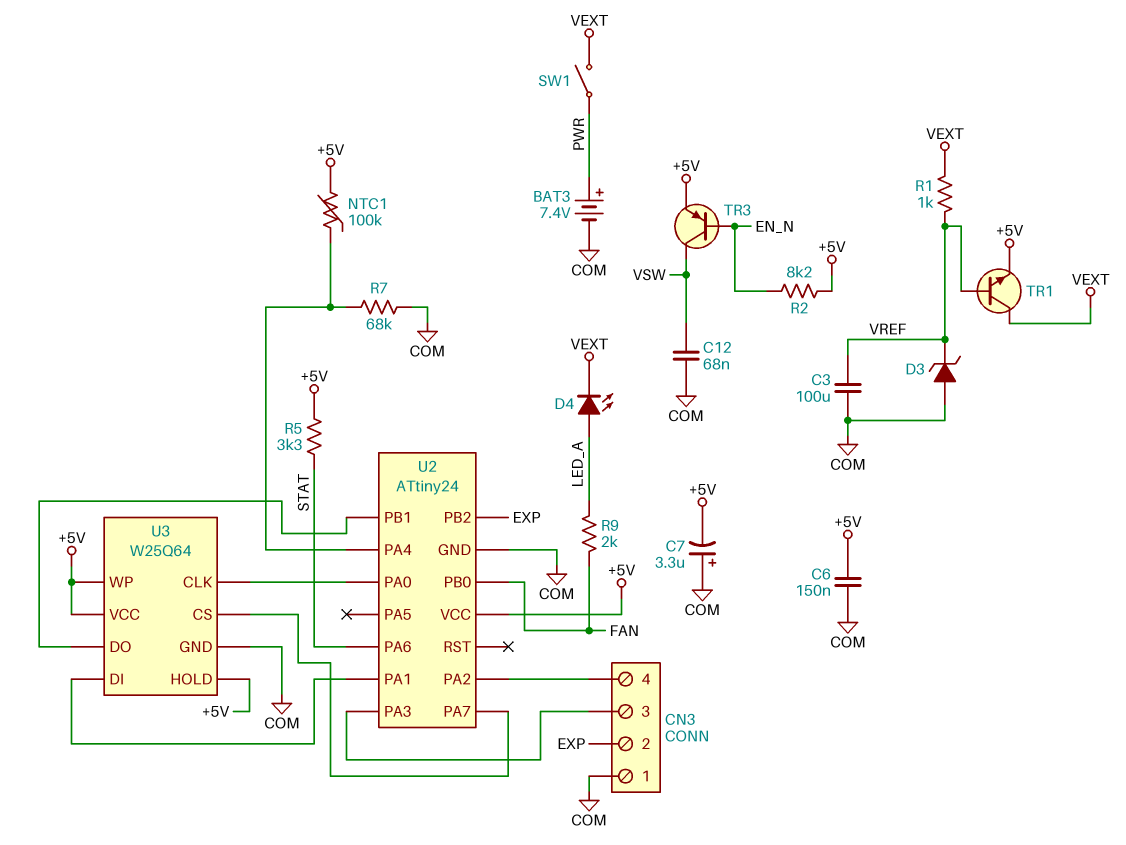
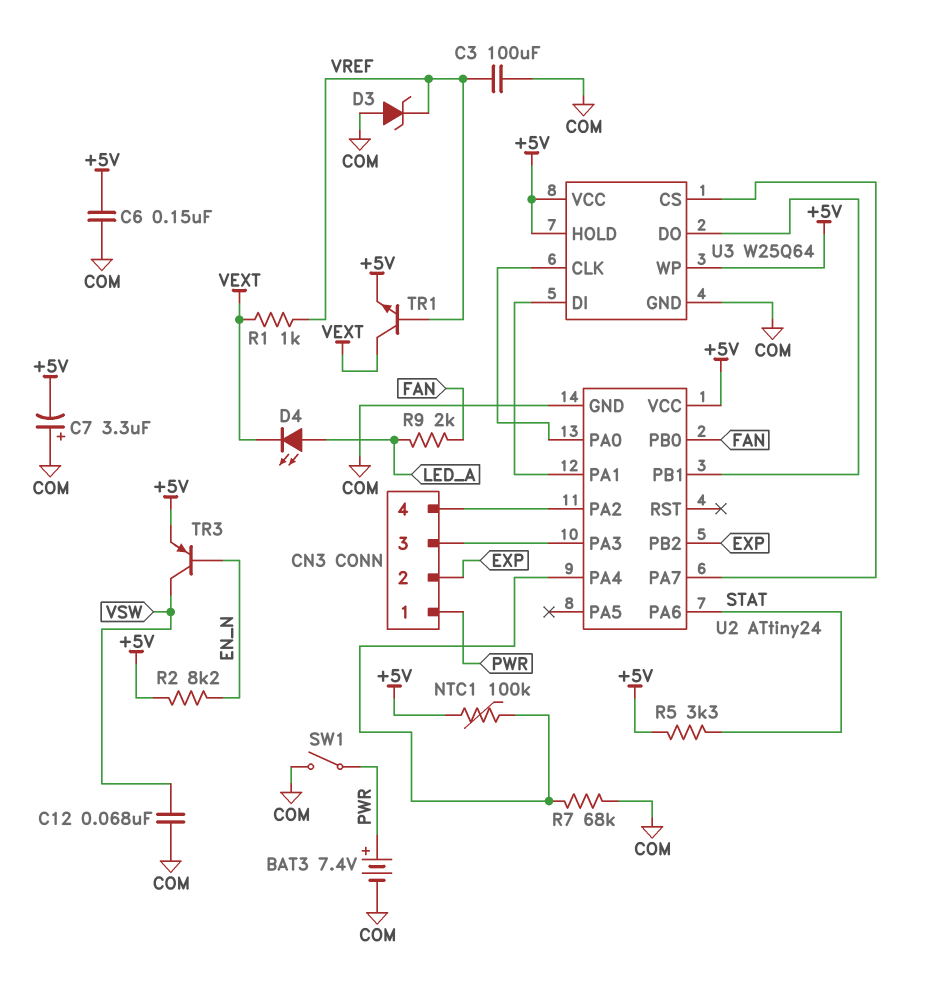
CN3 pin 1: COM -> PWR
SW1: switch (PWR, VEXT) -> switch (COM, PWR)

